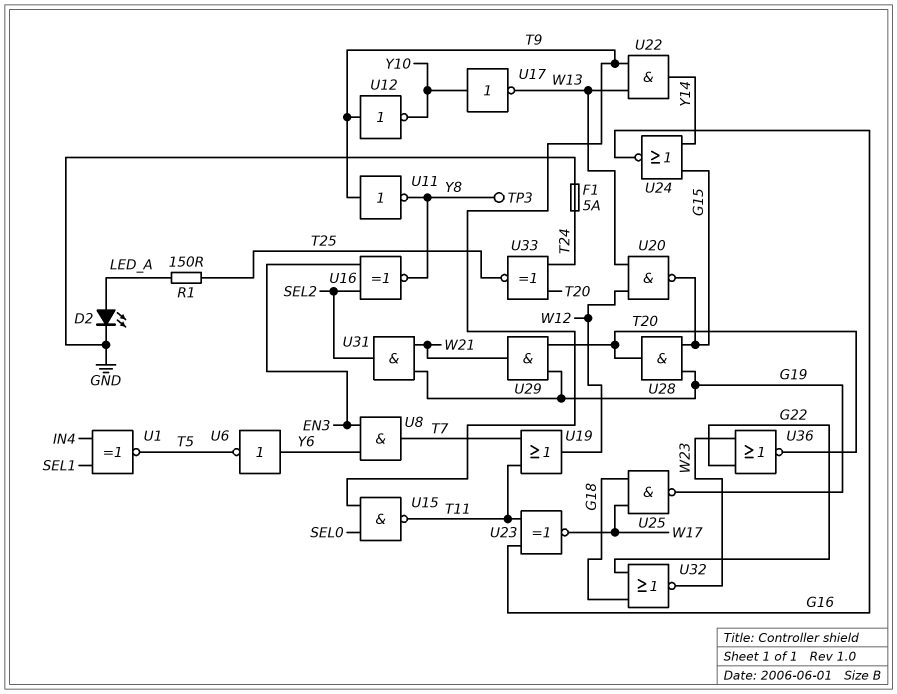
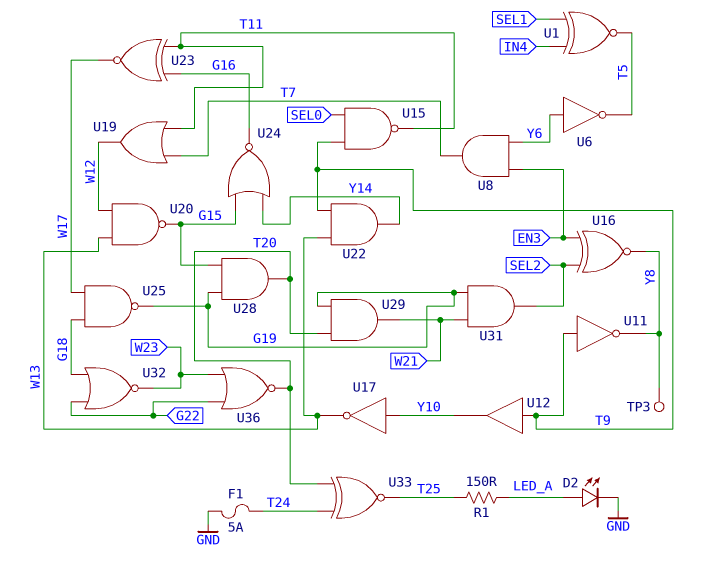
U12: NOT (in T9, out Y10) -> buffer (in T9, out Y10)

